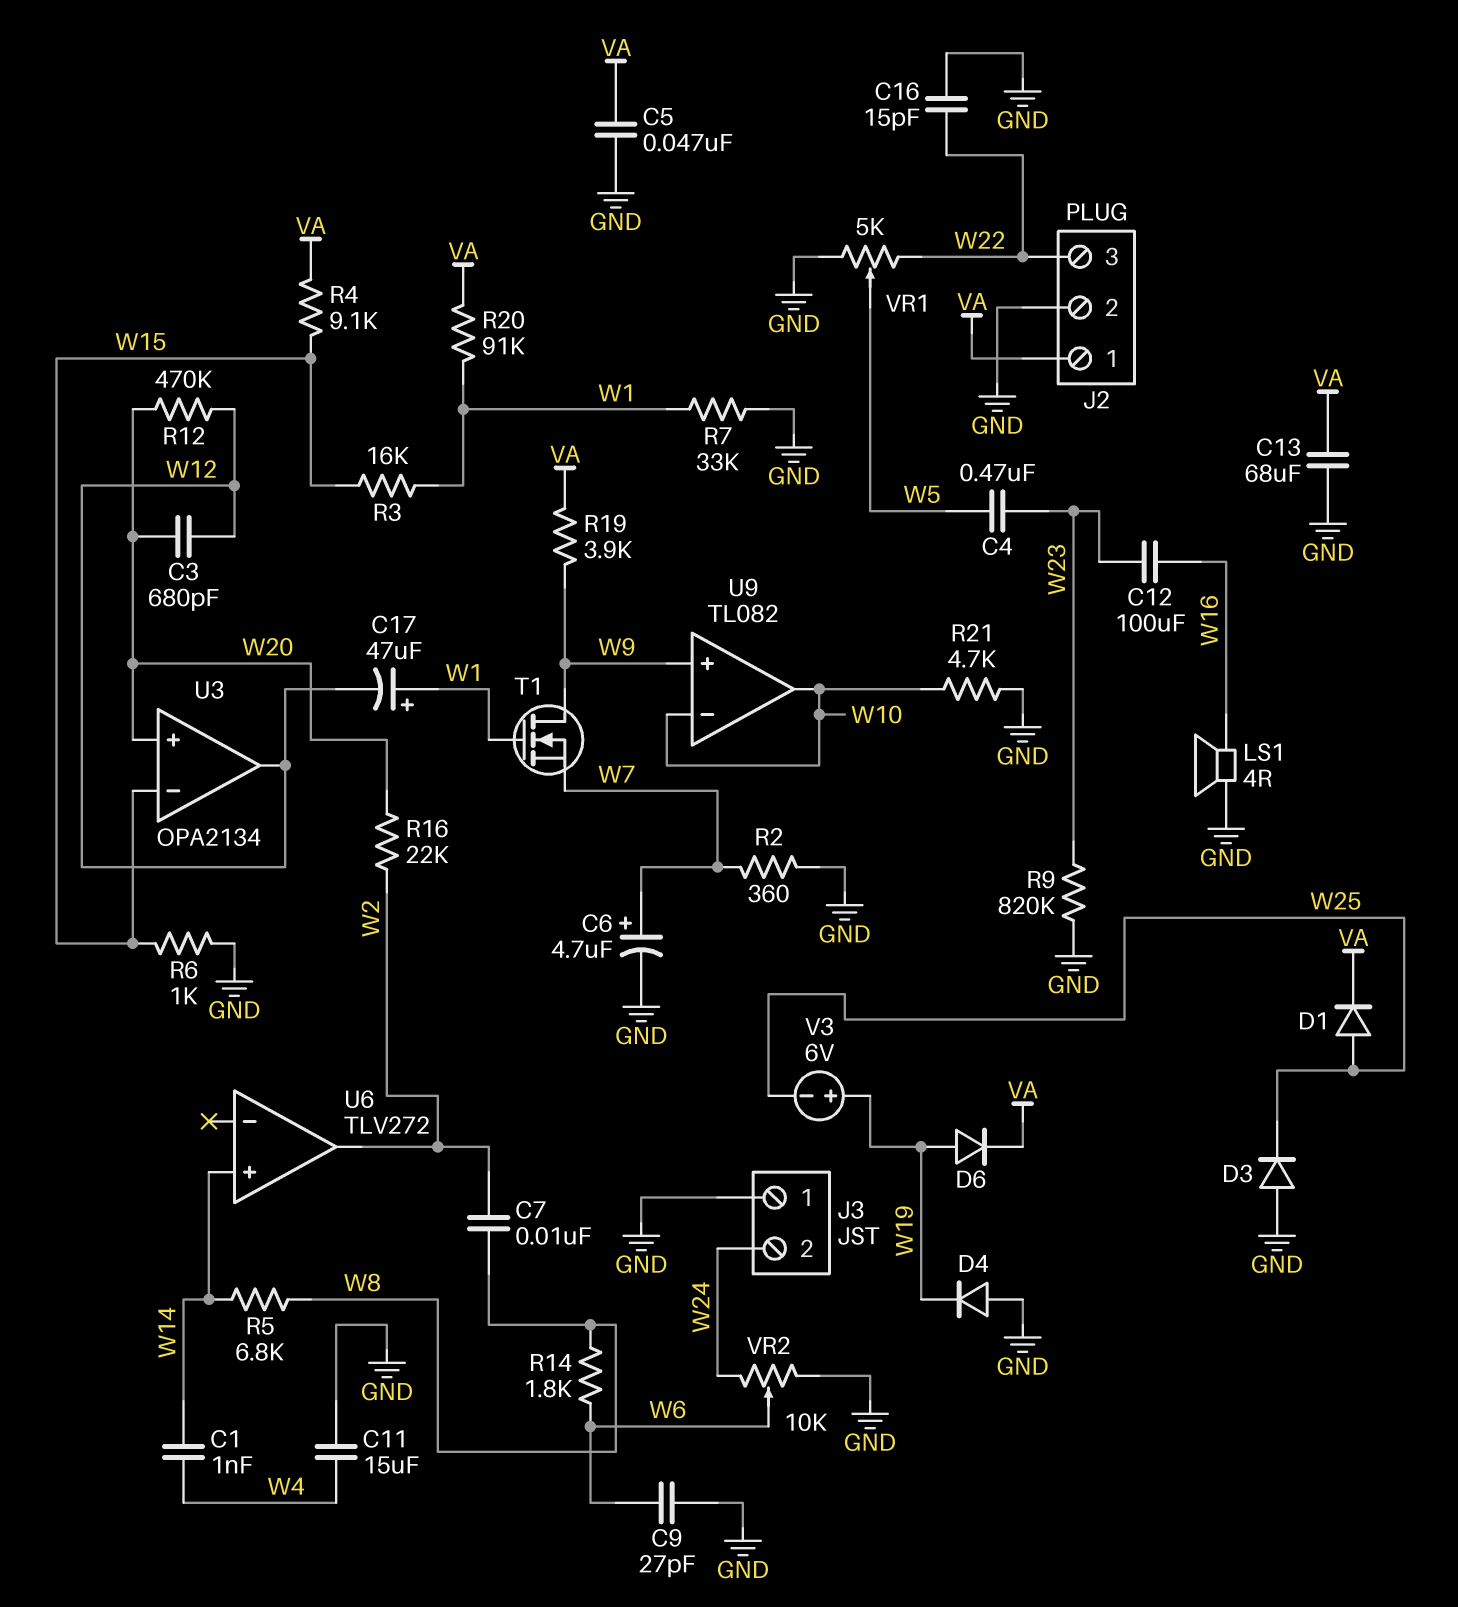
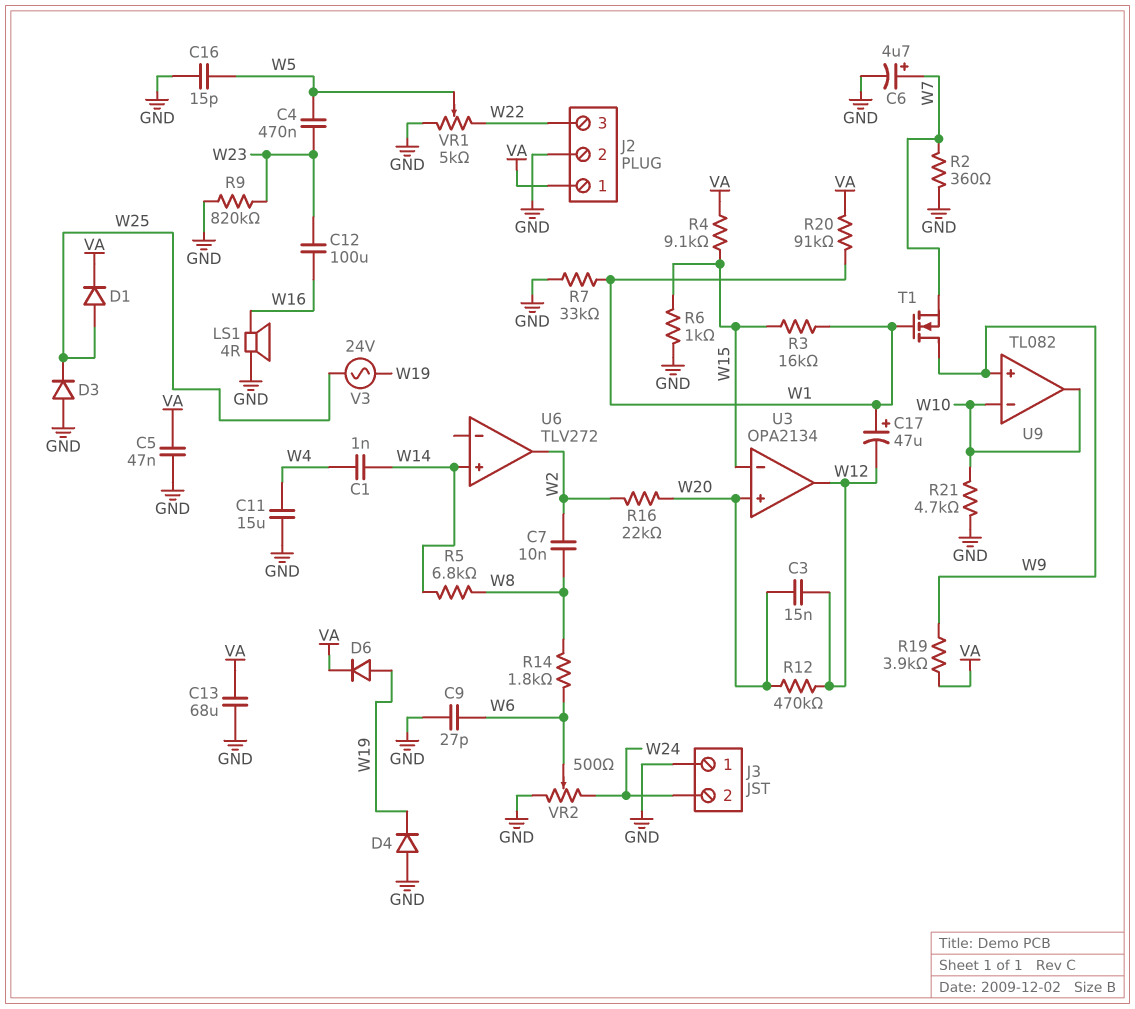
C3: 680pF (W12, W20) -> 15nF (W12, W20)
C16: 15pF (GND, W22) -> 15pF (GND, W5)
V3: 6V (plus W19, minus W25) -> AC 24V (W19, W25)
VR2: 10k (GND, W24, wiper W6) -> 500 (GND, W24, wiper W6)

